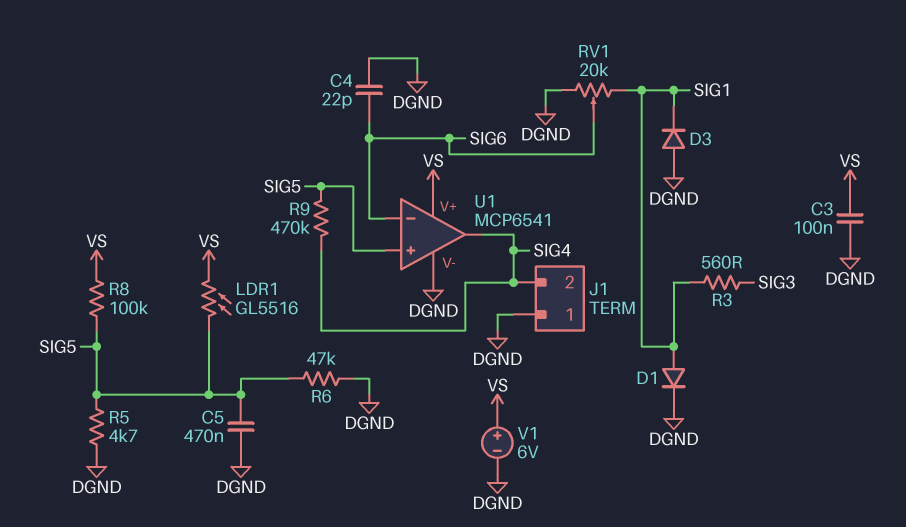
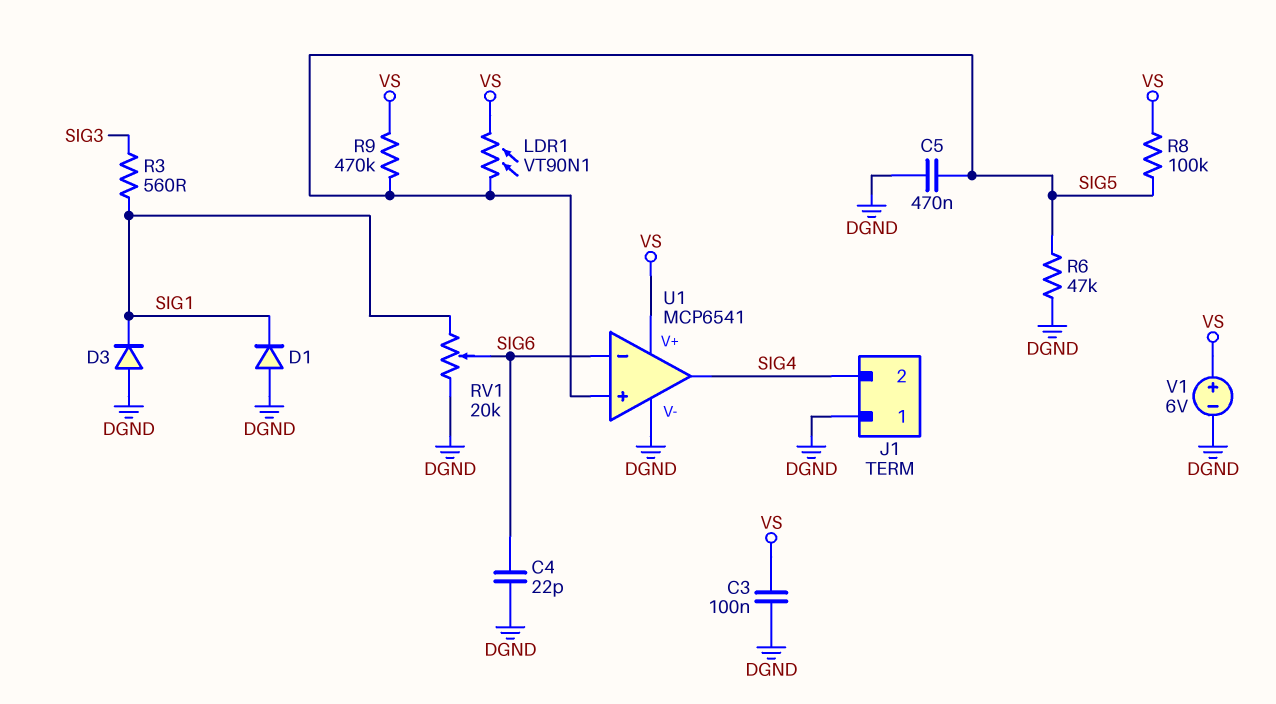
D1: diode (A SIG1, K DGND) -> diode (A DGND, K SIG1)
LDR1: GL5516 (SIG5, VS) -> VT90N1 (SIG5, VS)
R5: 4.7k (DGND, SIG5) -> none
R9: 470k (SIG4, SIG5) -> 470k (SIG5, VS)

